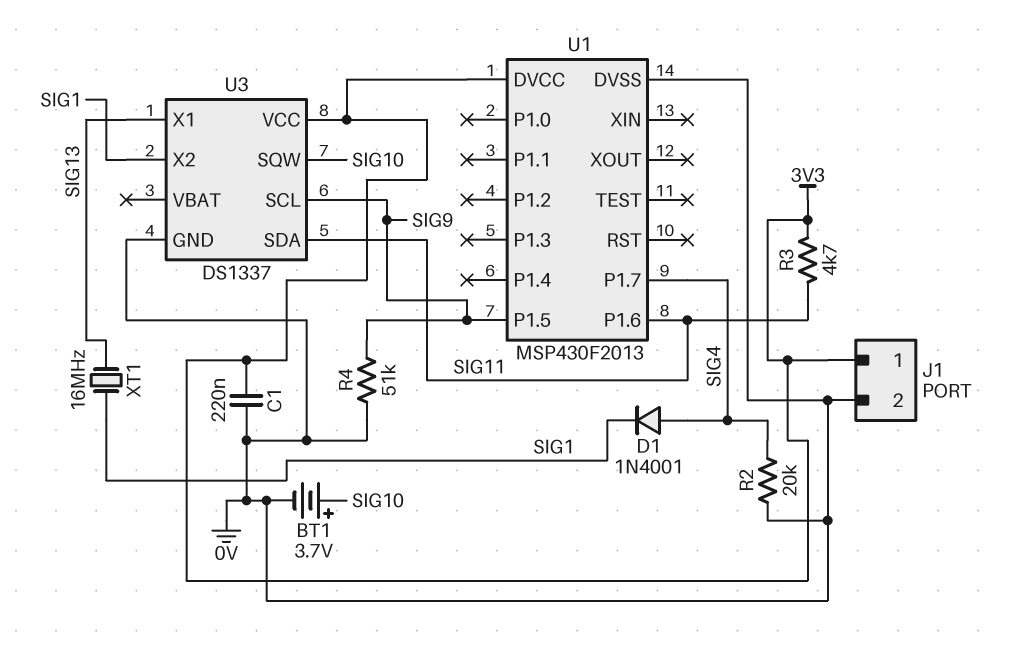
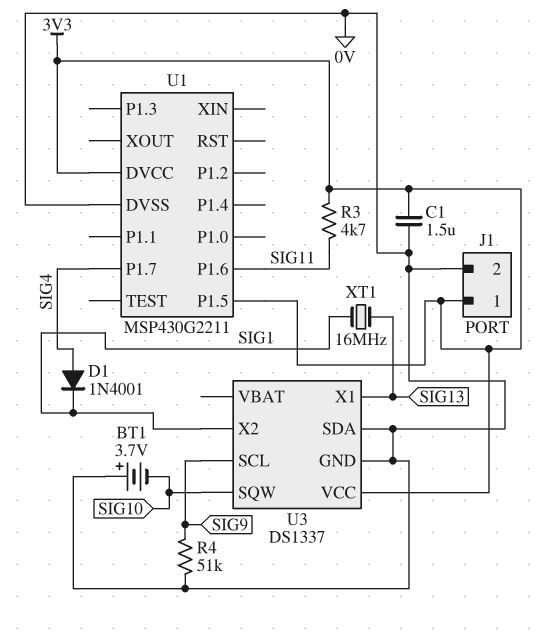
BT1: 3.7V (plus SIG10, minus 0V) -> 3.7V (plus 0V, minus SIG10)
C1: 220nF (0V, 3V3) -> 1.5uF (0V, 3V3)
R2: 20k (0V, SIG4) -> none
U1: MSP430F2013 -> MSP430G2211
U1 pin P1.5: SIG9 -> 3V3
U3 pin SDA: SIG11 -> 0V

